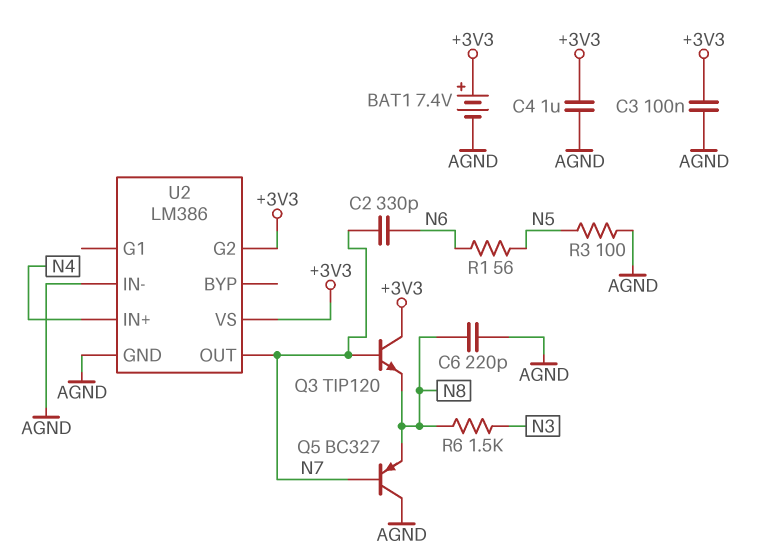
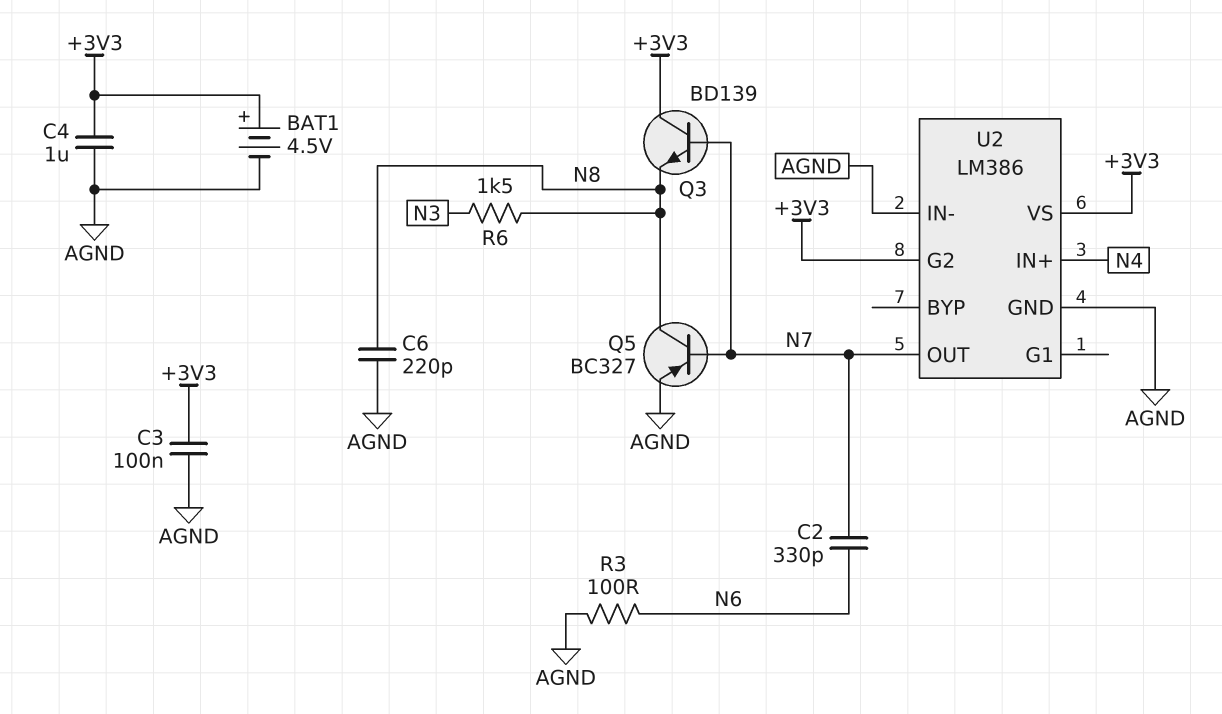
BAT1: 7.4V (plus +3V3, minus AGND) -> 4.5V (plus +3V3, minus AGND)
Q3: NPN TIP120 (B N7, C +3V3, E N8) -> NPN BD139 (B N7, C +3V3, E N8)
Q5: PNP BC327 (B N7, C AGND, E N8) -> PNP BC327 (B N7, C N8, E AGND)
R1: 56 (N5, N6) -> none
R3: 100 (AGND, N5) -> 100 (AGND, N6)

